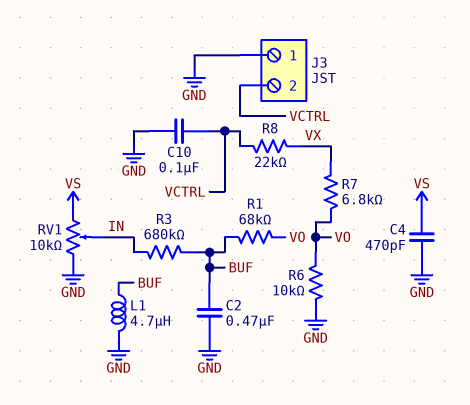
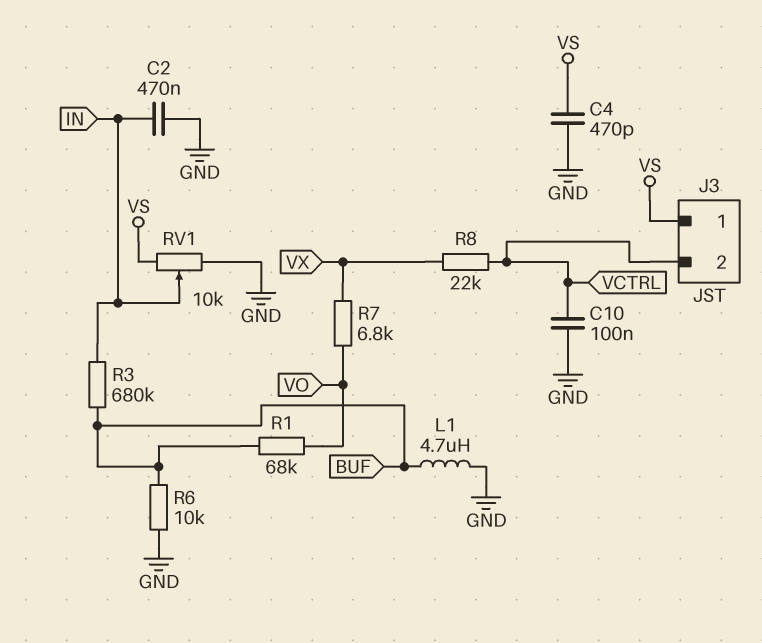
C2: 470nF (BUF, GND) -> 470nF (GND, IN)
J3 pin 1: GND -> VS
R6: 10k (GND, VO) -> 10k (BUF, GND)

